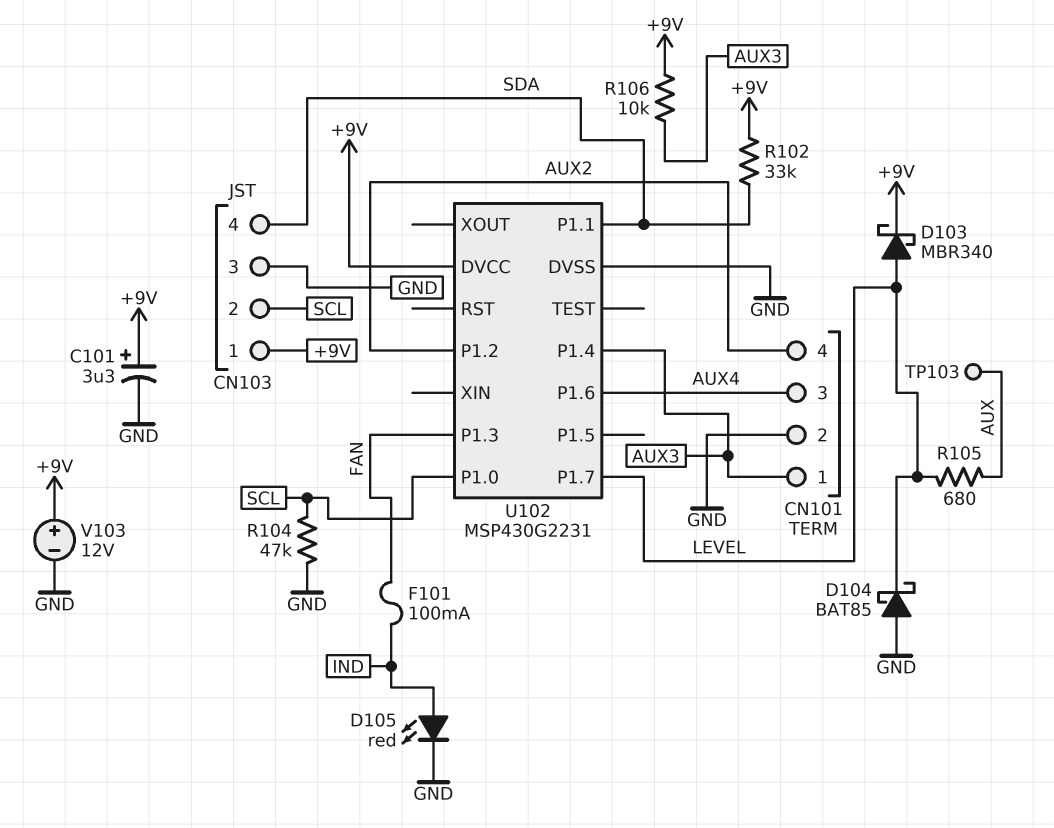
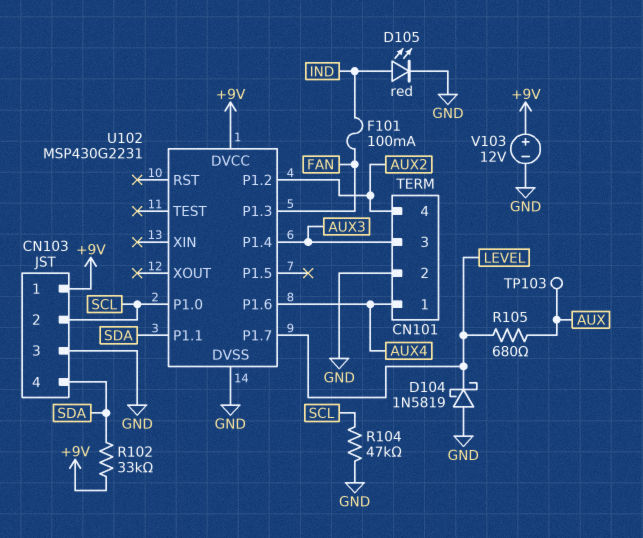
C101: 3.3uF (plus +9V, minus GND) -> none
CN101 pin 1: AUX3 -> AUX4
CN101 pin 3: AUX4 -> AUX3
D103: schottky MBR340 (A LEVEL, K +9V) -> none
D104: schottky BAT85 (A GND, K LEVEL) -> schottky 1N5819 (A GND, K LEVEL)
R106: 10k (+9V, AUX3) -> none

